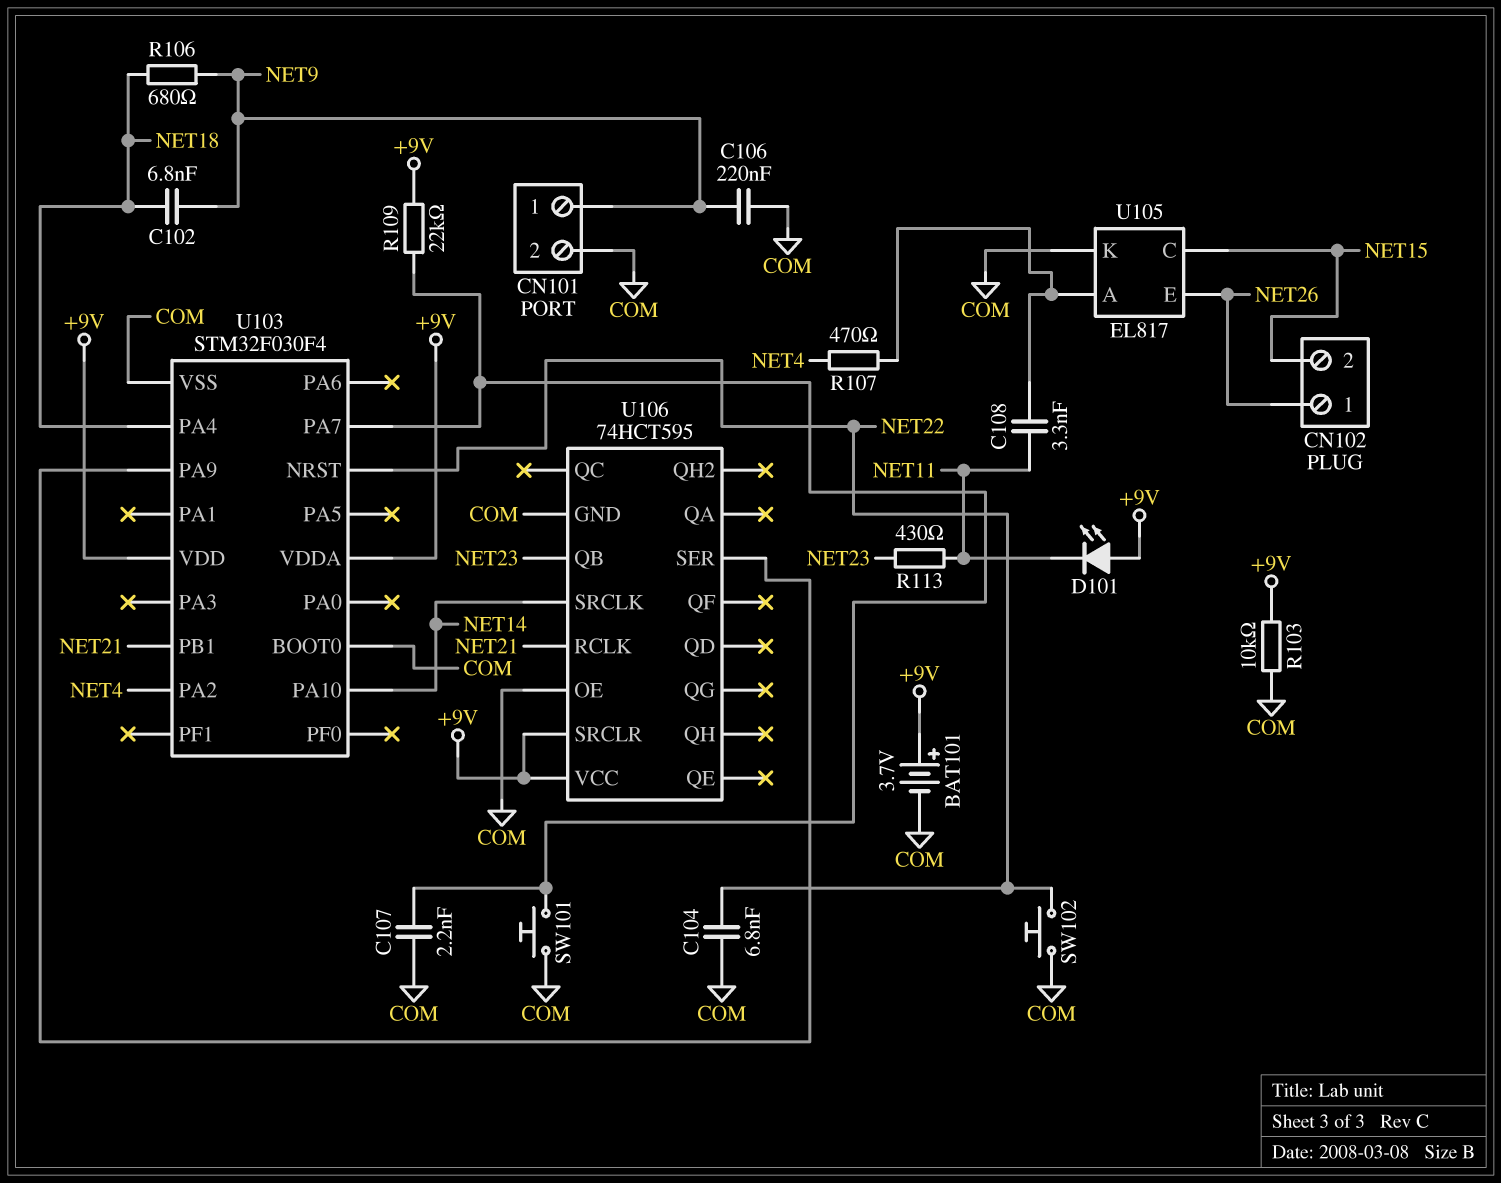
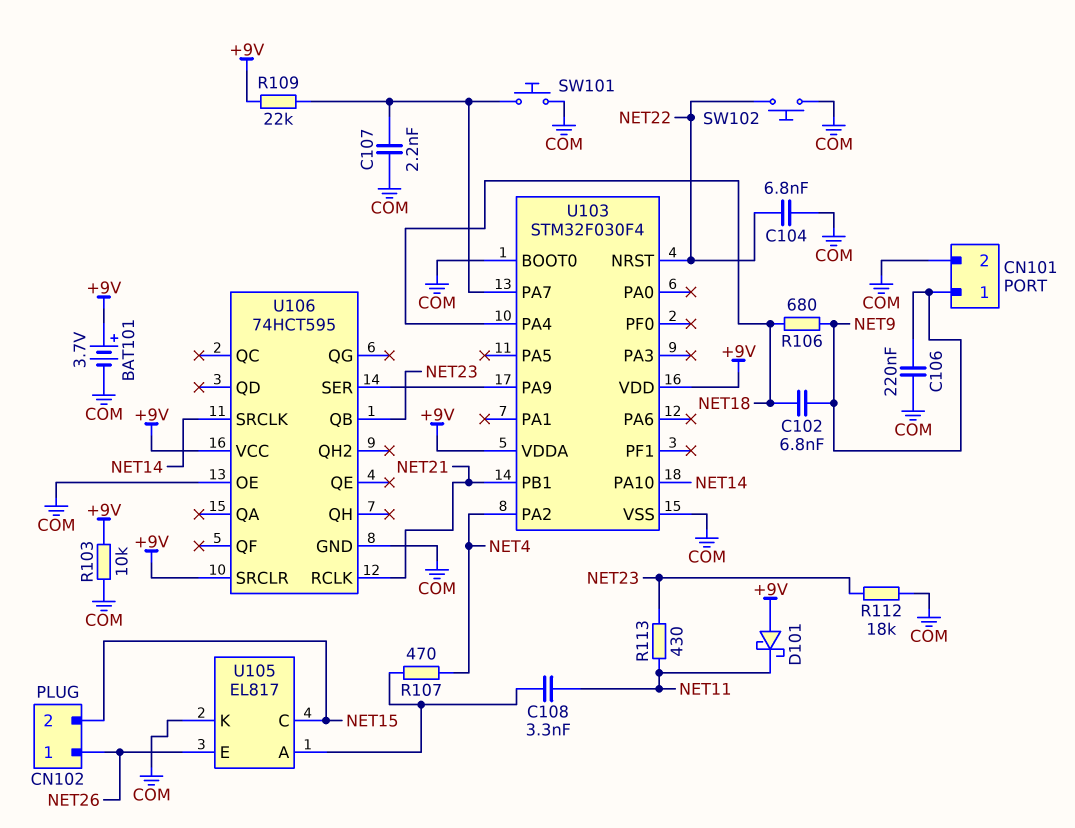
D101: LED (A +9V, K NET11) -> schottky (A +9V, K NET11)
R112: none -> 18k (COM, NET23)

